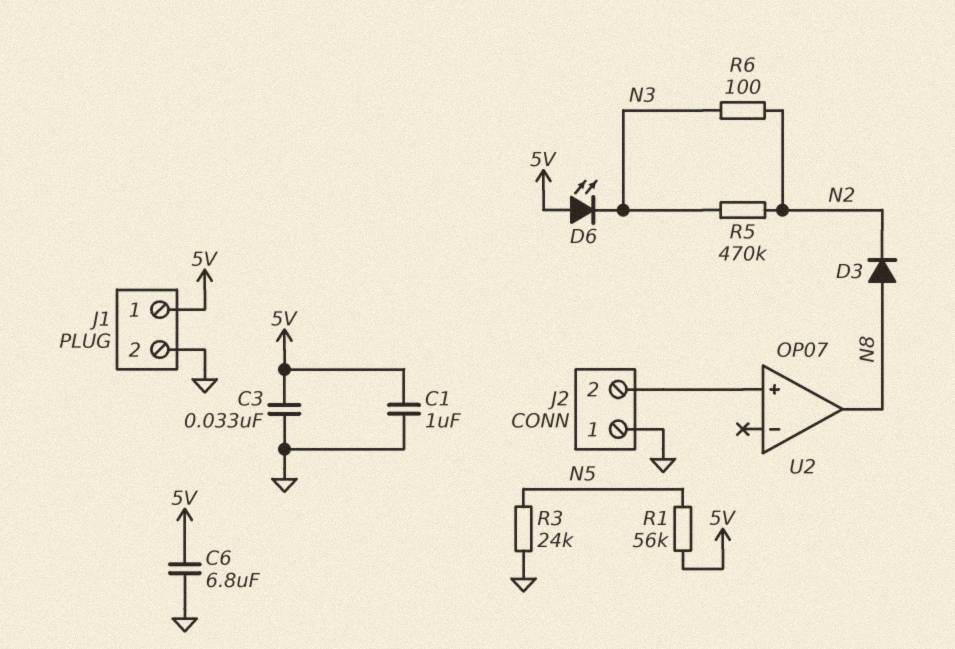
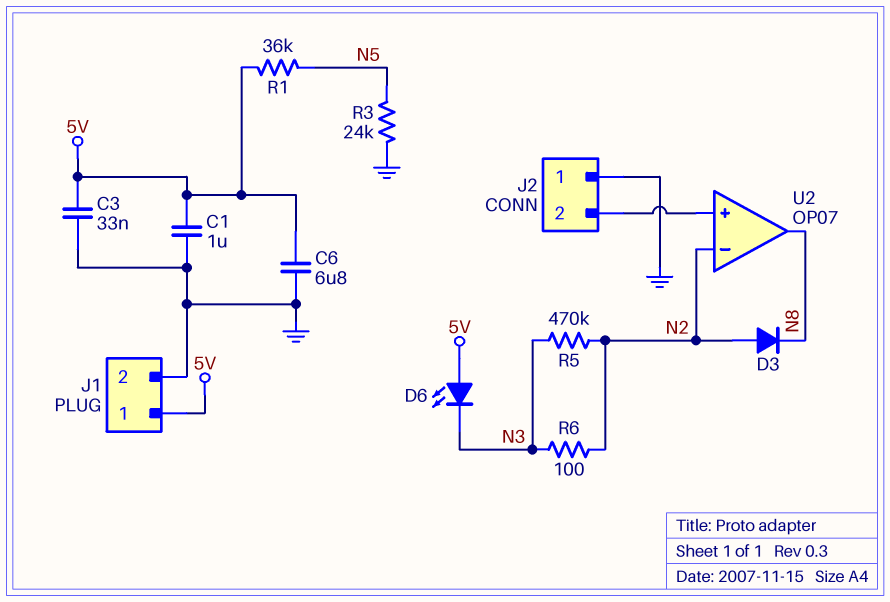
D3: diode (A N8, K N2) -> diode (A N2, K N8)
R1: 56k (5V, N5) -> 36k (5V, N5)
U2 pin in-: none -> N2

